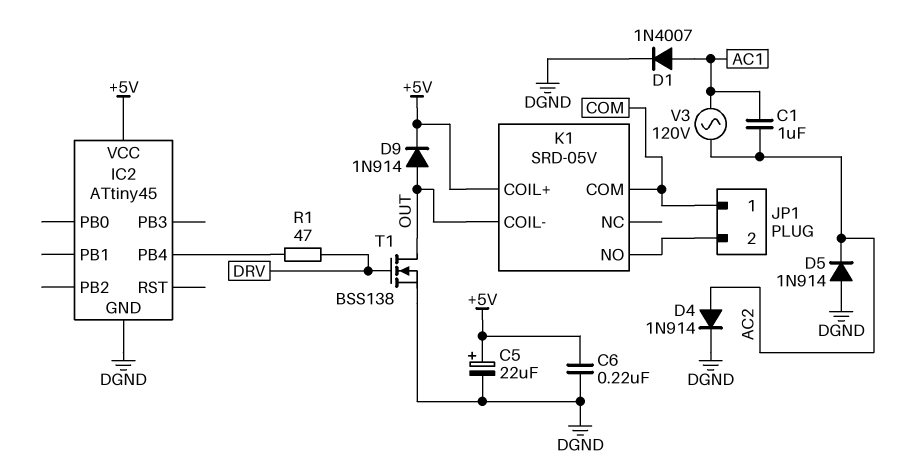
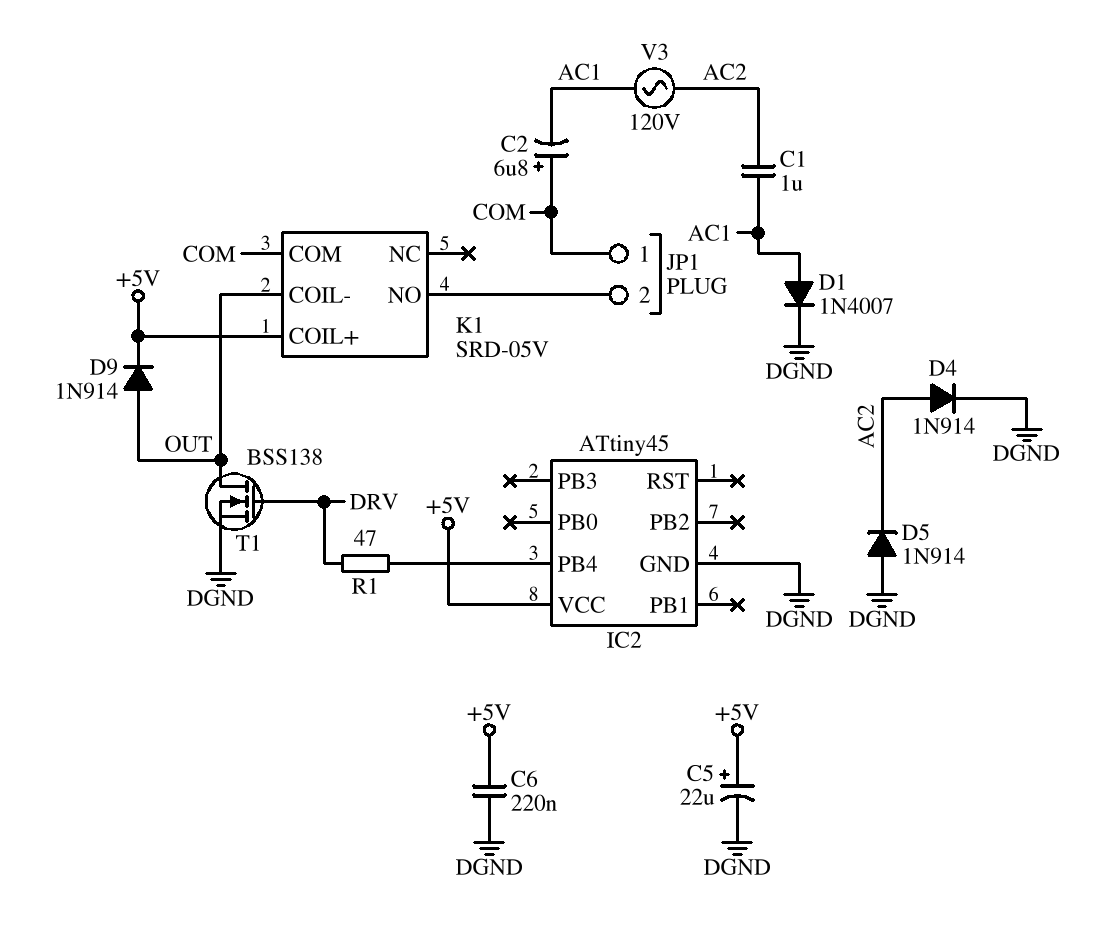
C2: none -> 6.8uF (plus COM, minus AC1)

